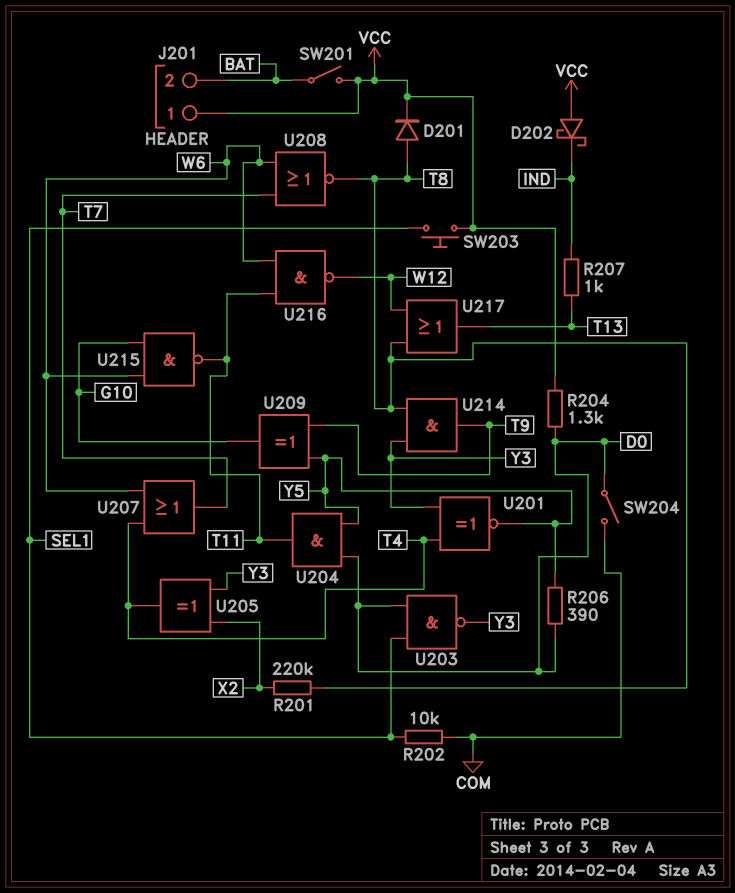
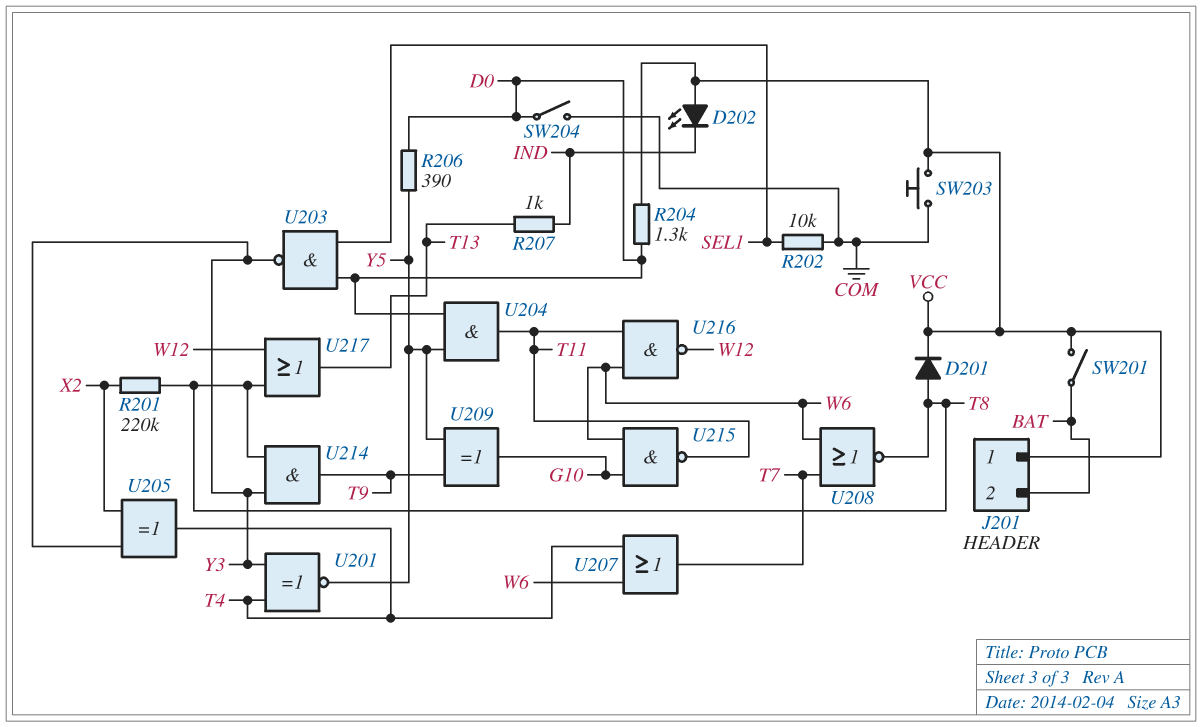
D202: schottky (A VCC, K IND) -> LED (A VCC, K IND)
SW203: button (SEL1, VCC) -> button (COM, VCC)

